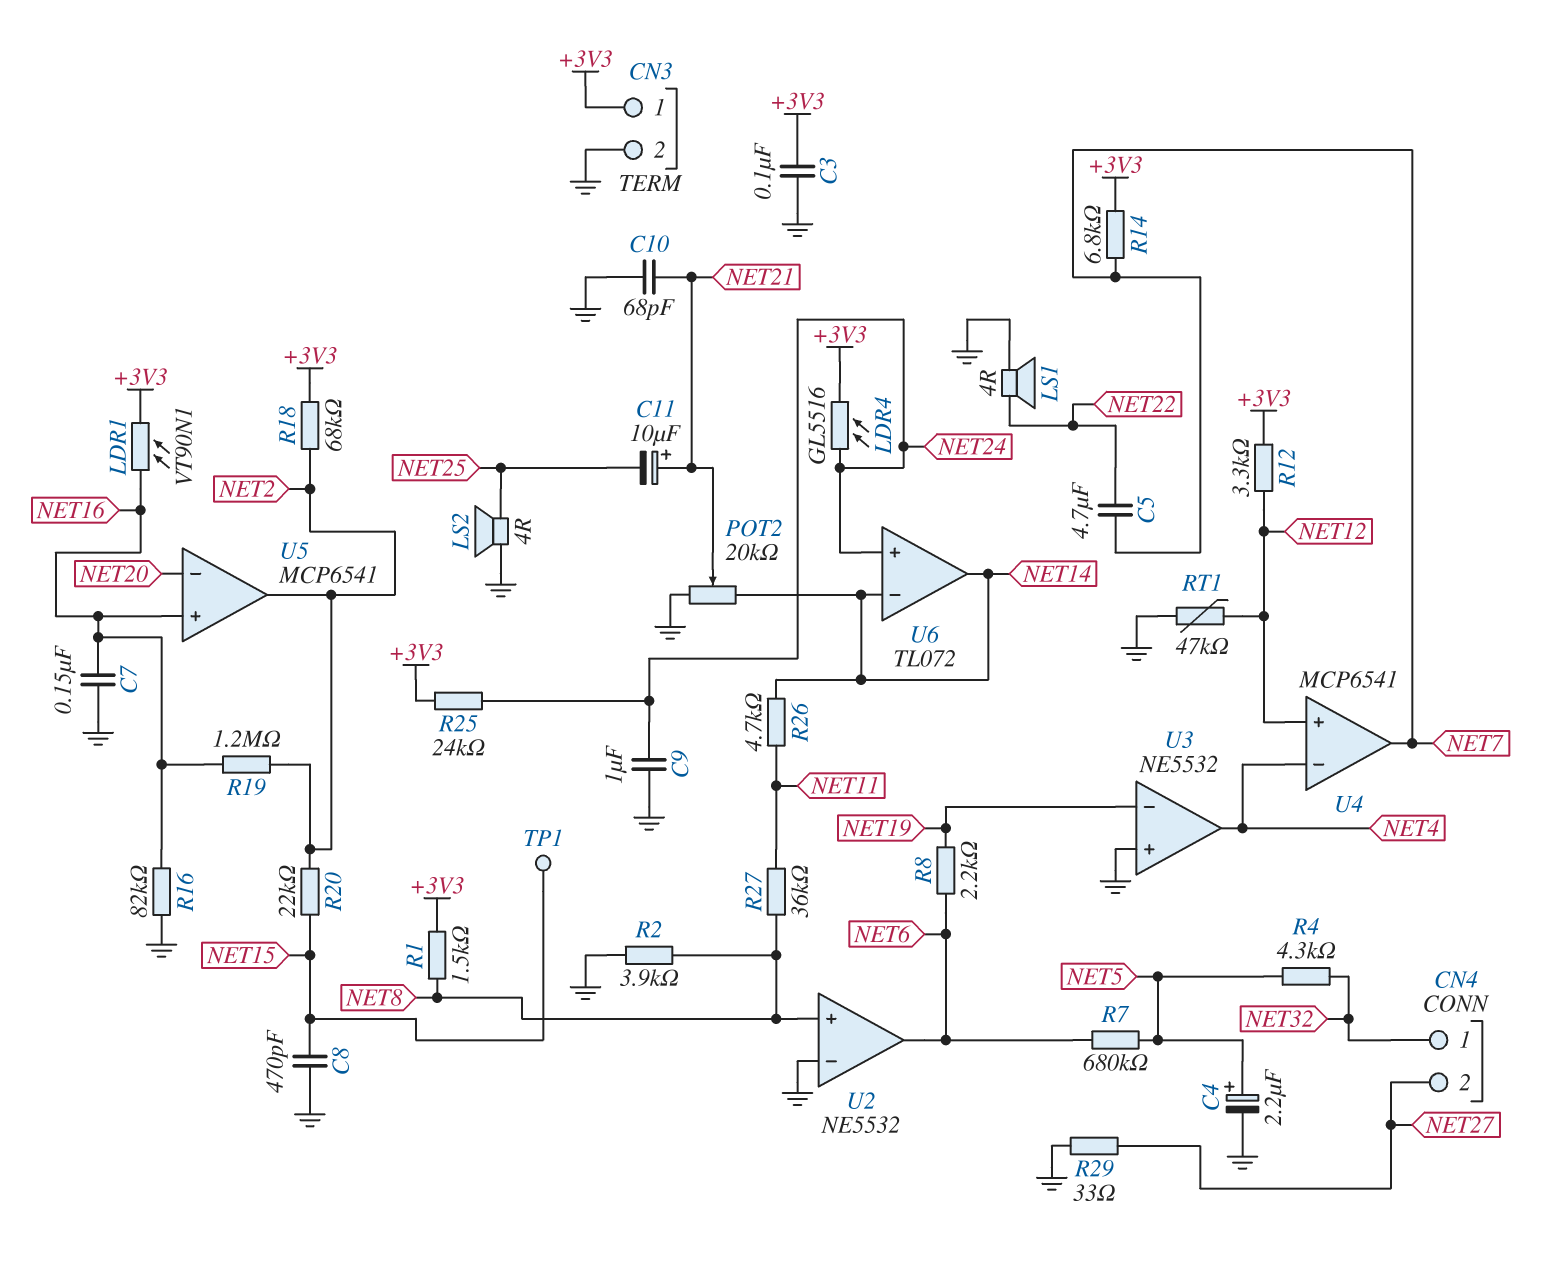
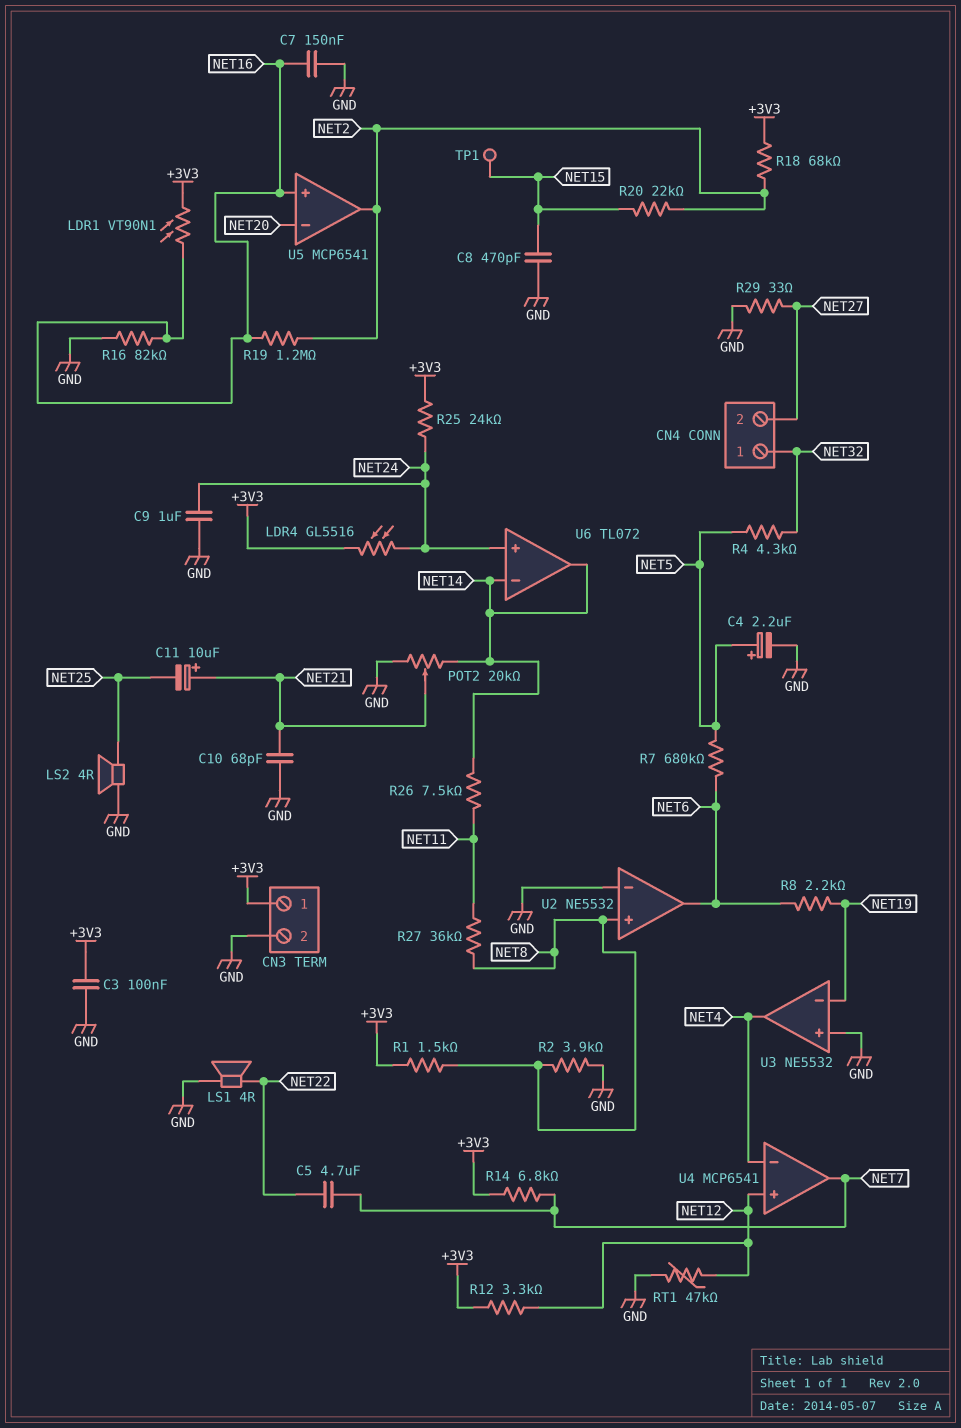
R26: 4.7k (NET11, NET14) -> 7.5k (NET11, NET14)

